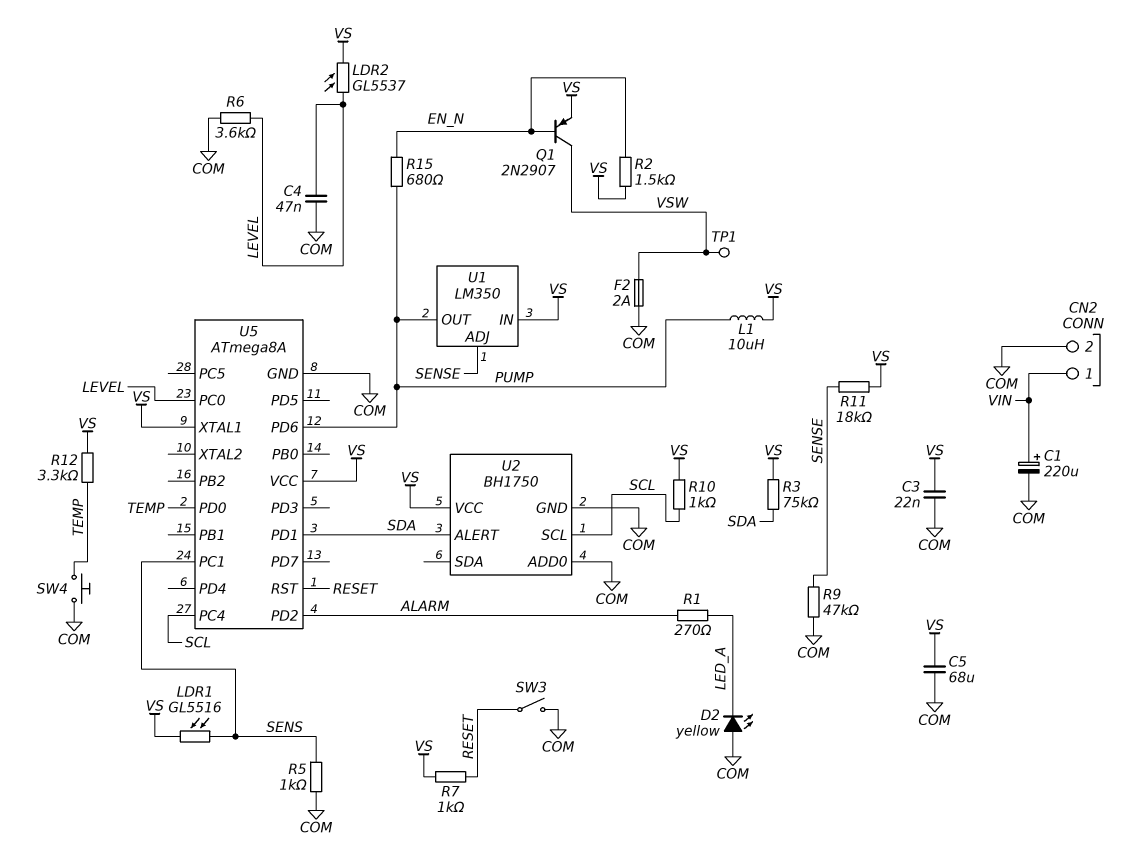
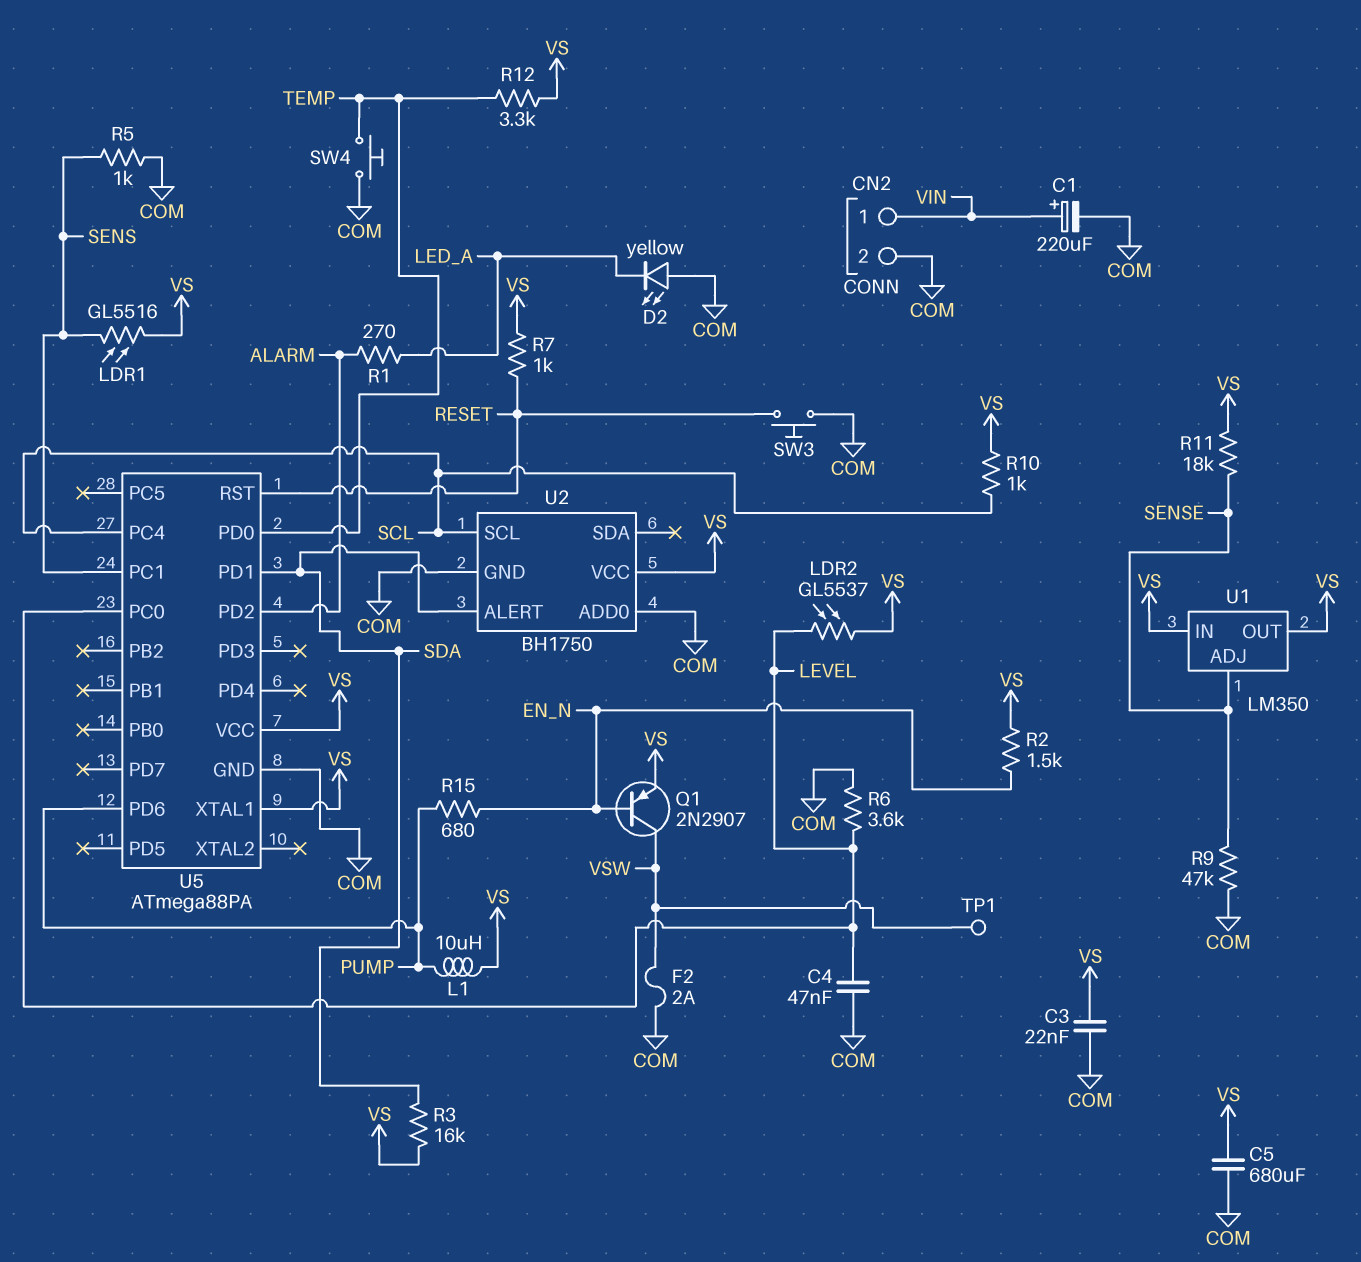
C5: 68uF (COM, VS) -> 680uF (COM, VS)
R3: 75k (SDA, VS) -> 16k (SDA, VS)
SW3: switch (COM, RESET) -> button (COM, RESET)
U1 pin OUT: PUMP -> VS
U5: ATmega8A -> ATmega88PA

